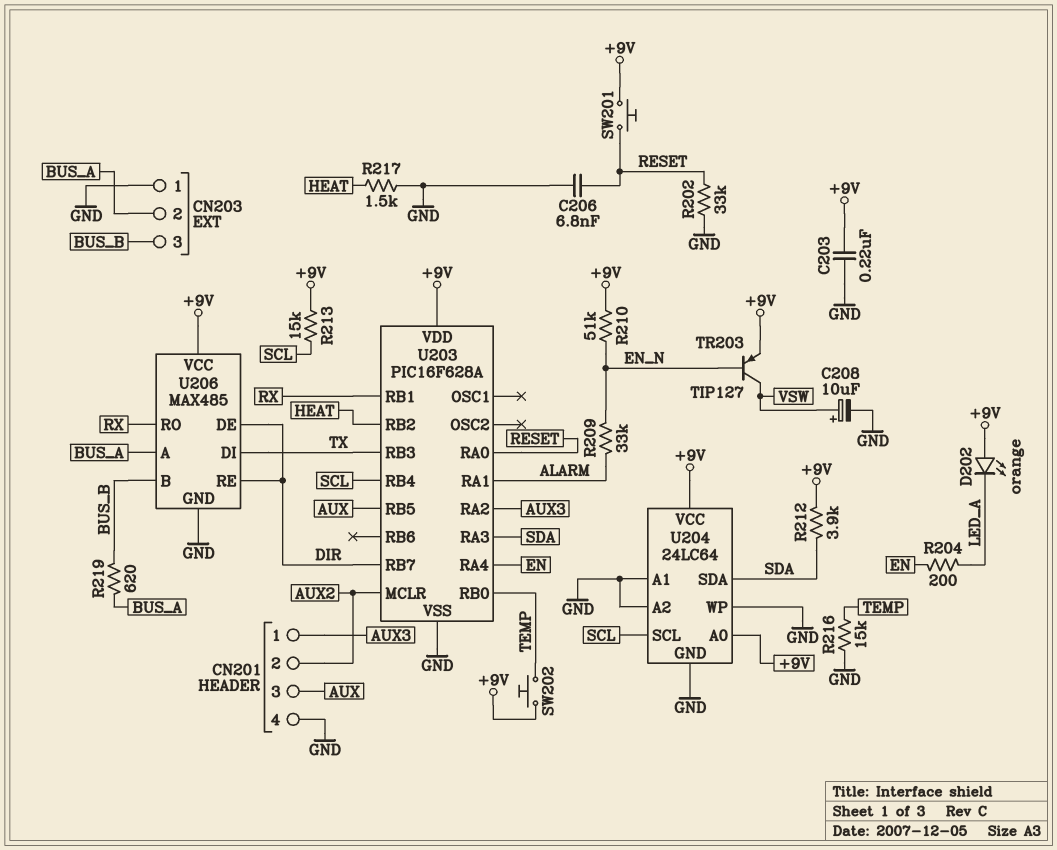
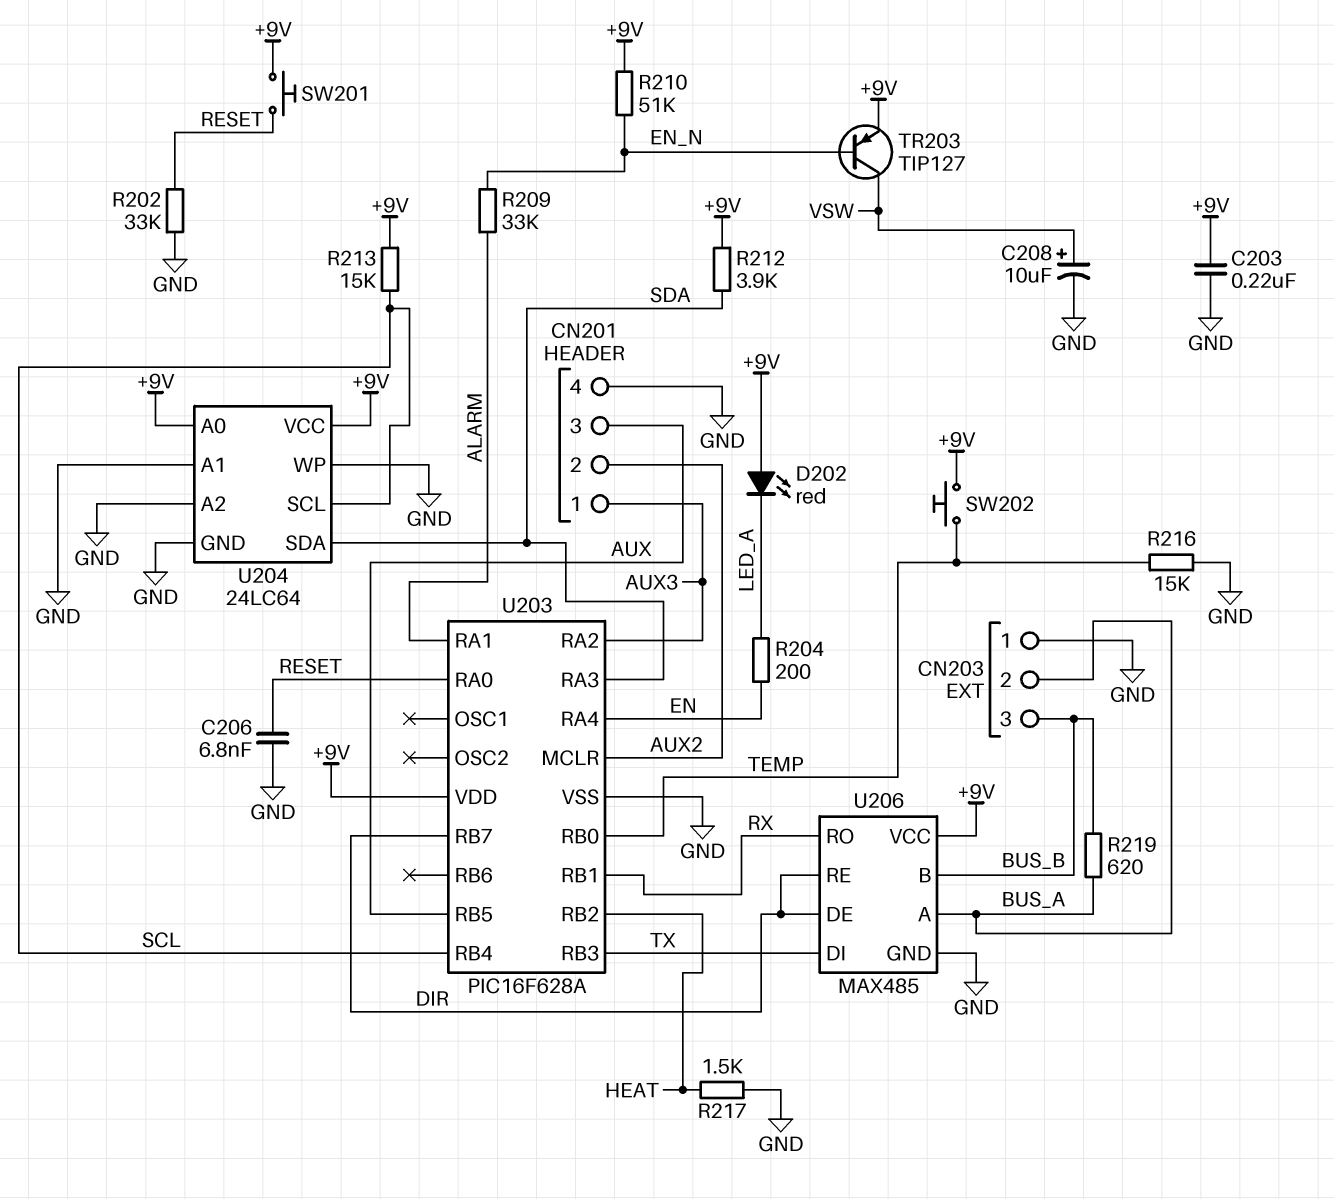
D202: LED orange (A +9V, K LED_A) -> LED red (A +9V, K LED_A)

